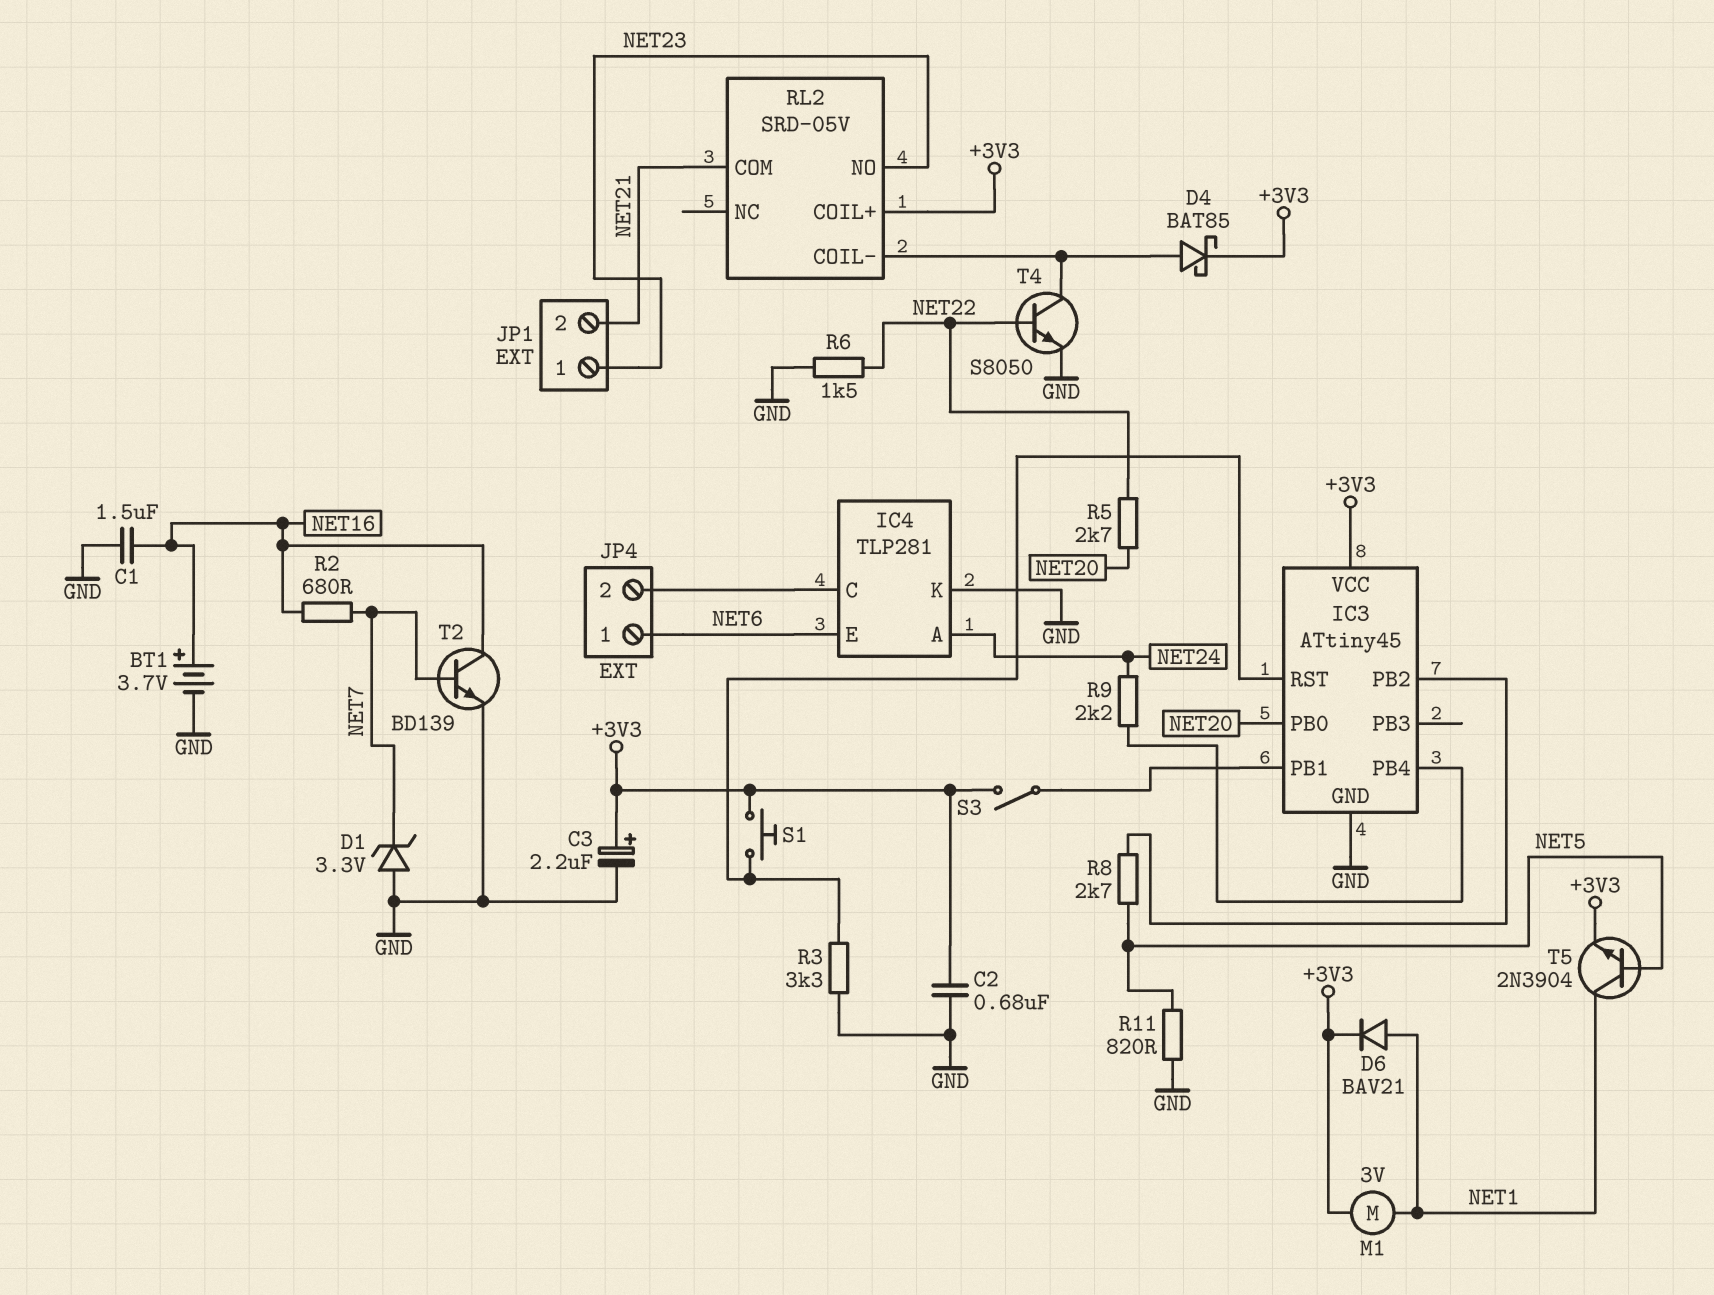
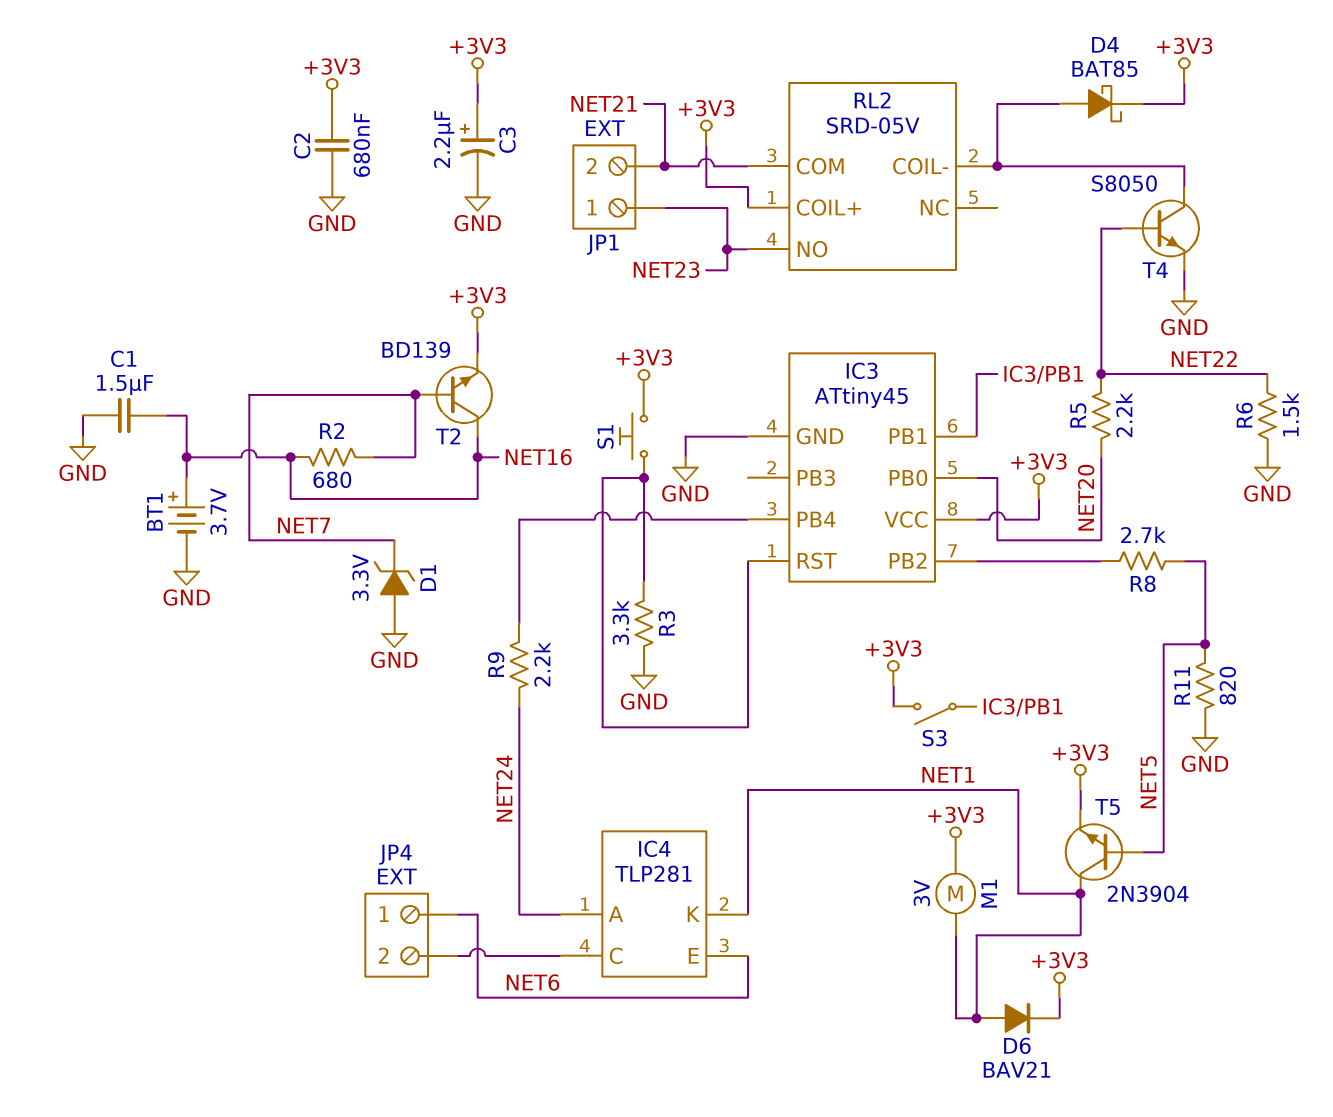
IC4 pin K: GND -> NET1
R5: 2.7k (NET20, NET22) -> 2.2k (NET20, NET22)
T2: NPN BD139 (B NET7, C NET16, E GND) -> NPN BD139 (B NET7, C NET16, E +3V3)

